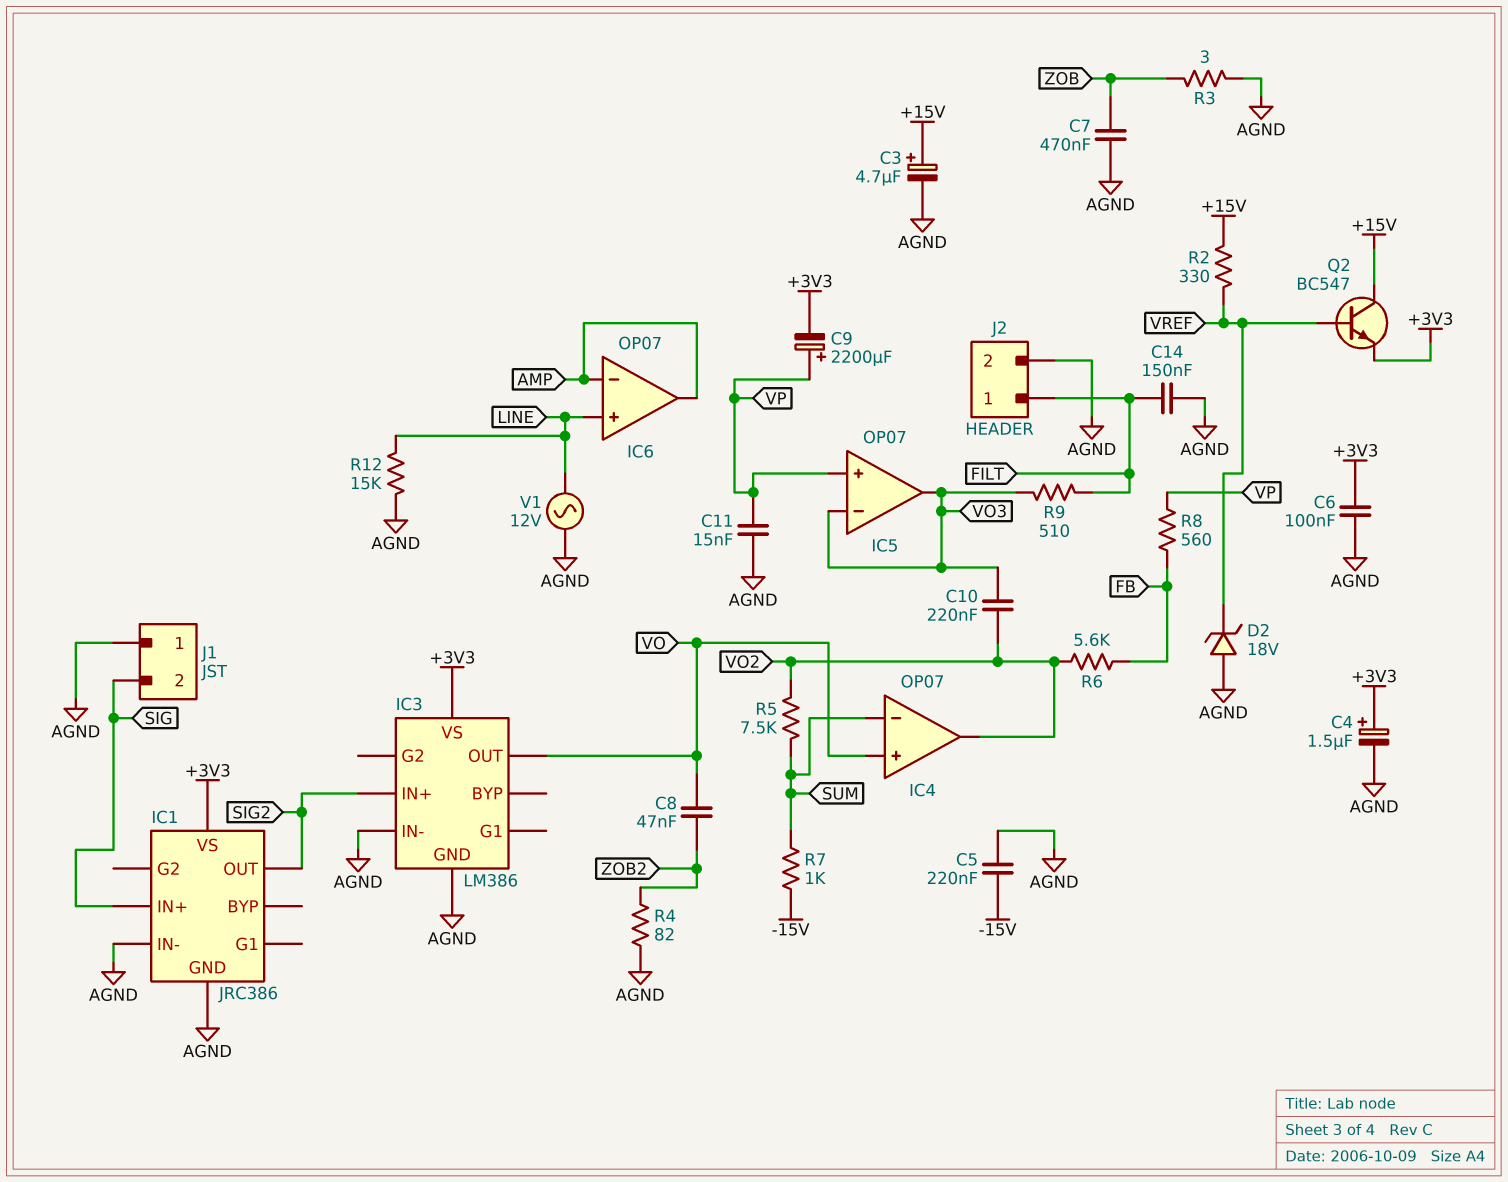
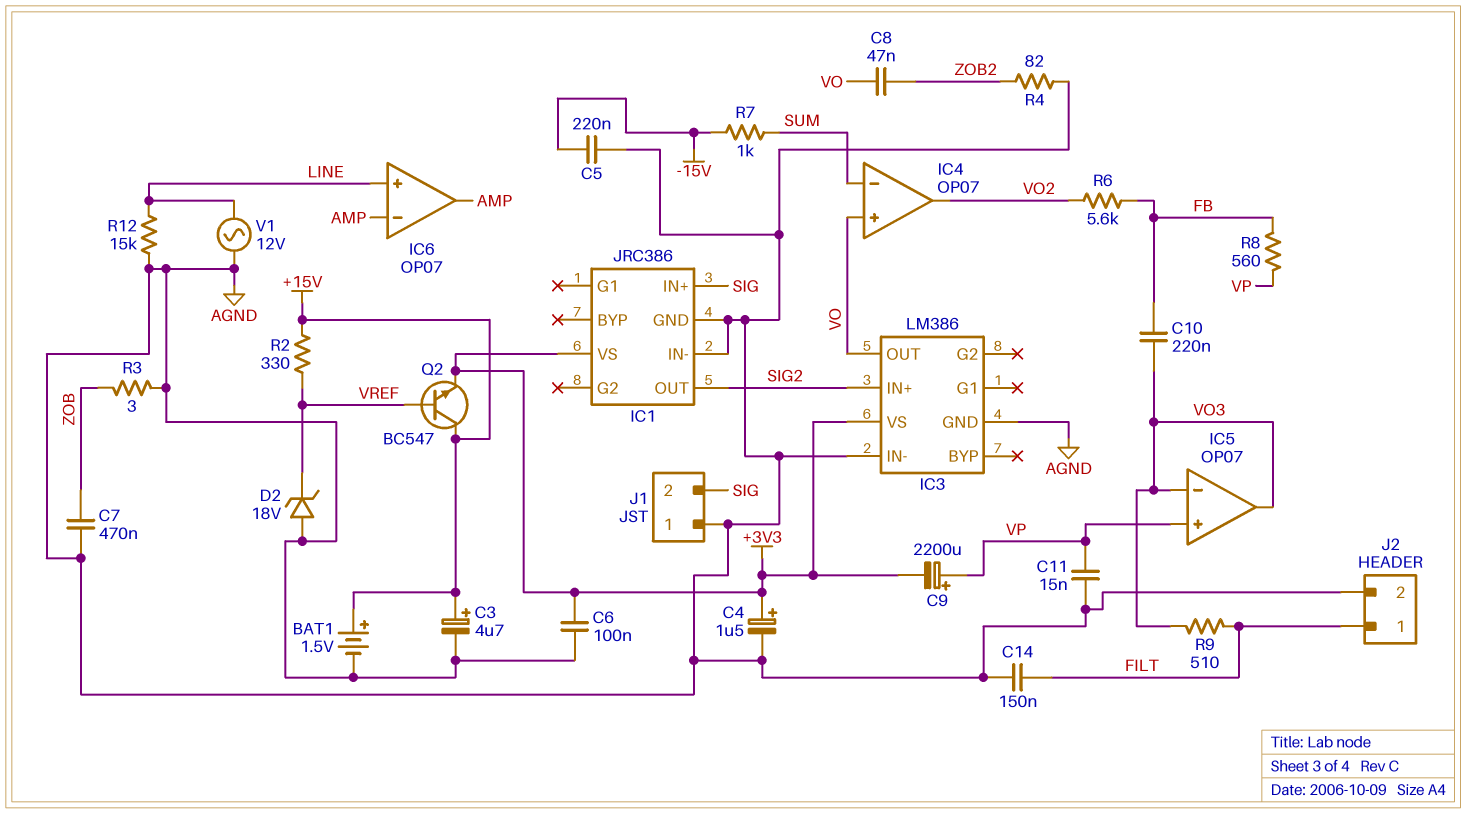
BAT1: none -> 1.5V (plus +15V, minus AGND)
C10: 220nF (VO2, VO3) -> 220nF (FB, VO3)
R5: 7.5k (SUM, VO2) -> none

